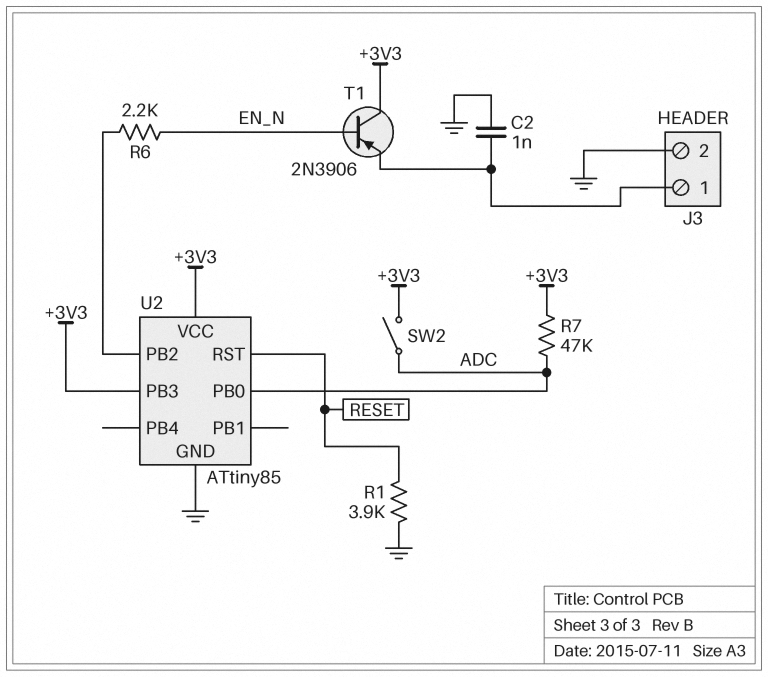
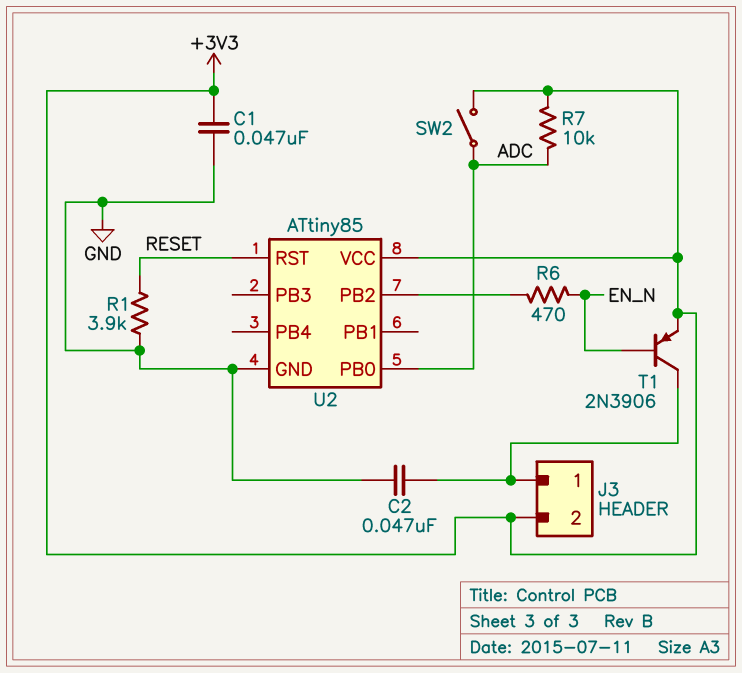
C1: none -> 47nF (+3V3, GND)
C2: 1nF (GND, J3/1) -> 47nF (GND, J3/1)
J3 pin 2: GND -> +3V3
R6: 2.2k (EN_N, U2/PB2) -> 470 (EN_N, U2/PB2)
R7: 47k (+3V3, ADC) -> 10k (+3V3, ADC)
T1: PNP 2N3906 (B EN_N, C +3V3, E J3/1) -> PNP 2N3906 (B EN_N, C J3/1, E +3V3)
U2 pin PB3: +3V3 -> none

